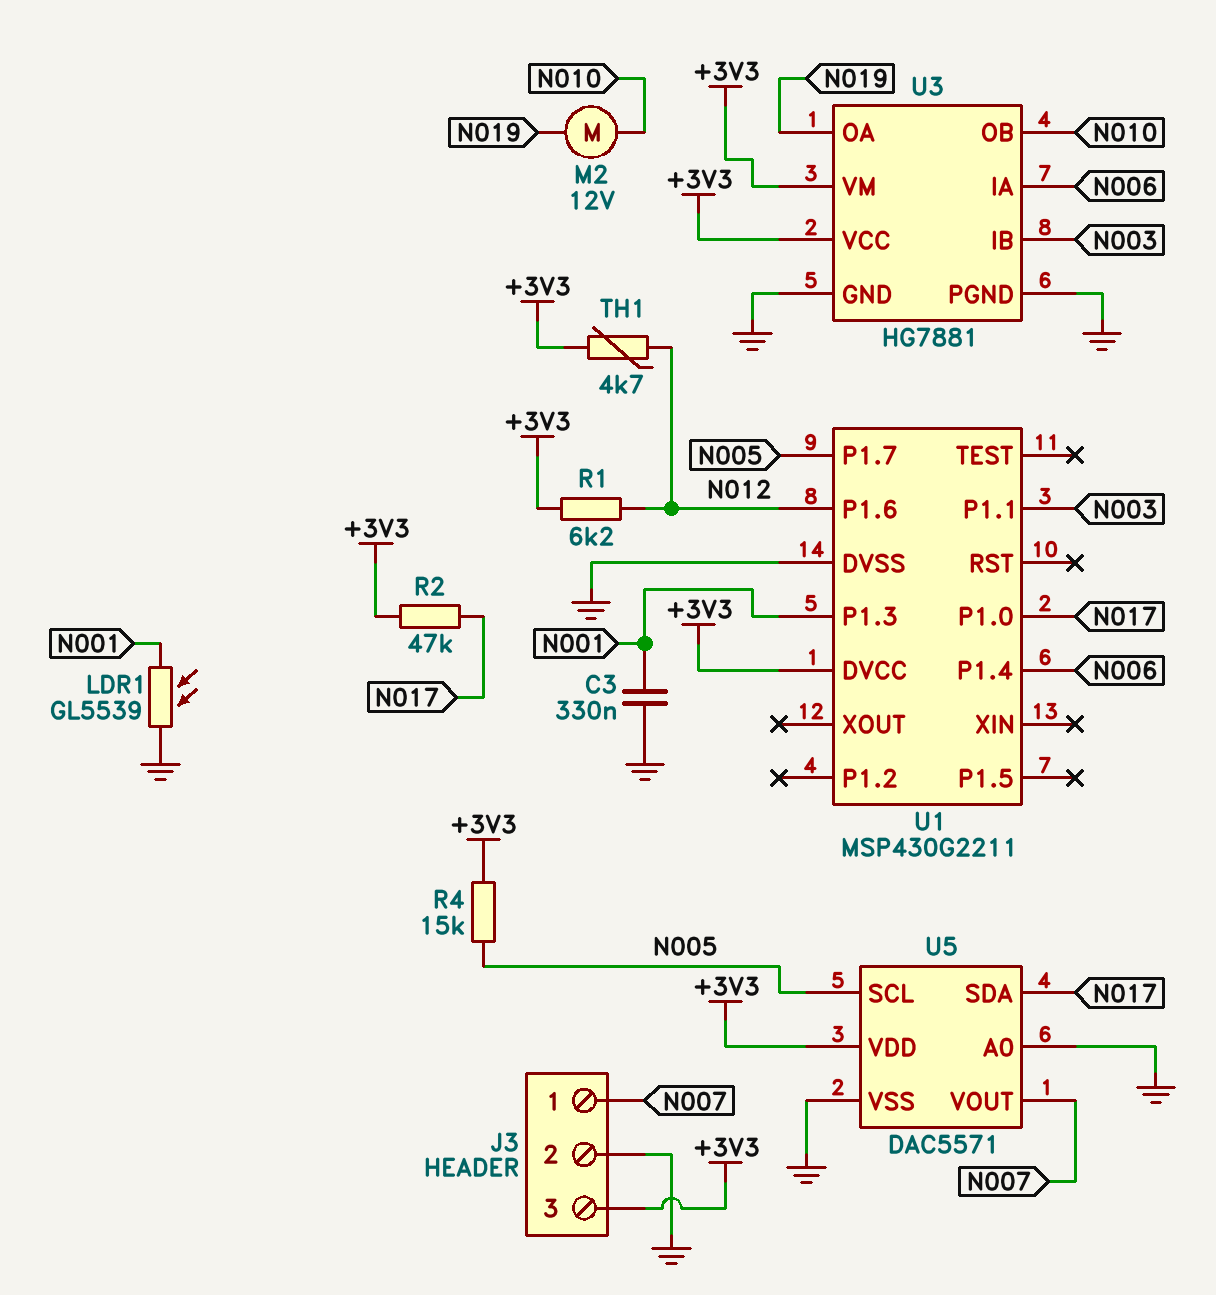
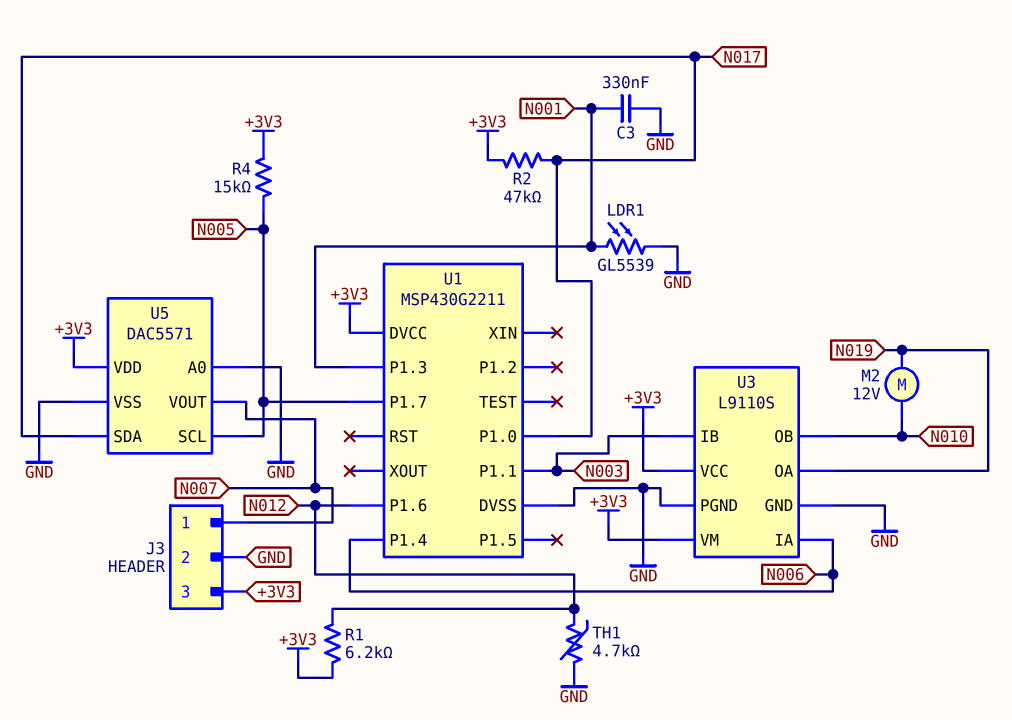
TH1: 4.7k (+3V3, N012) -> 4.7k (GND, N012)
U3: HG7881 -> L9110S

